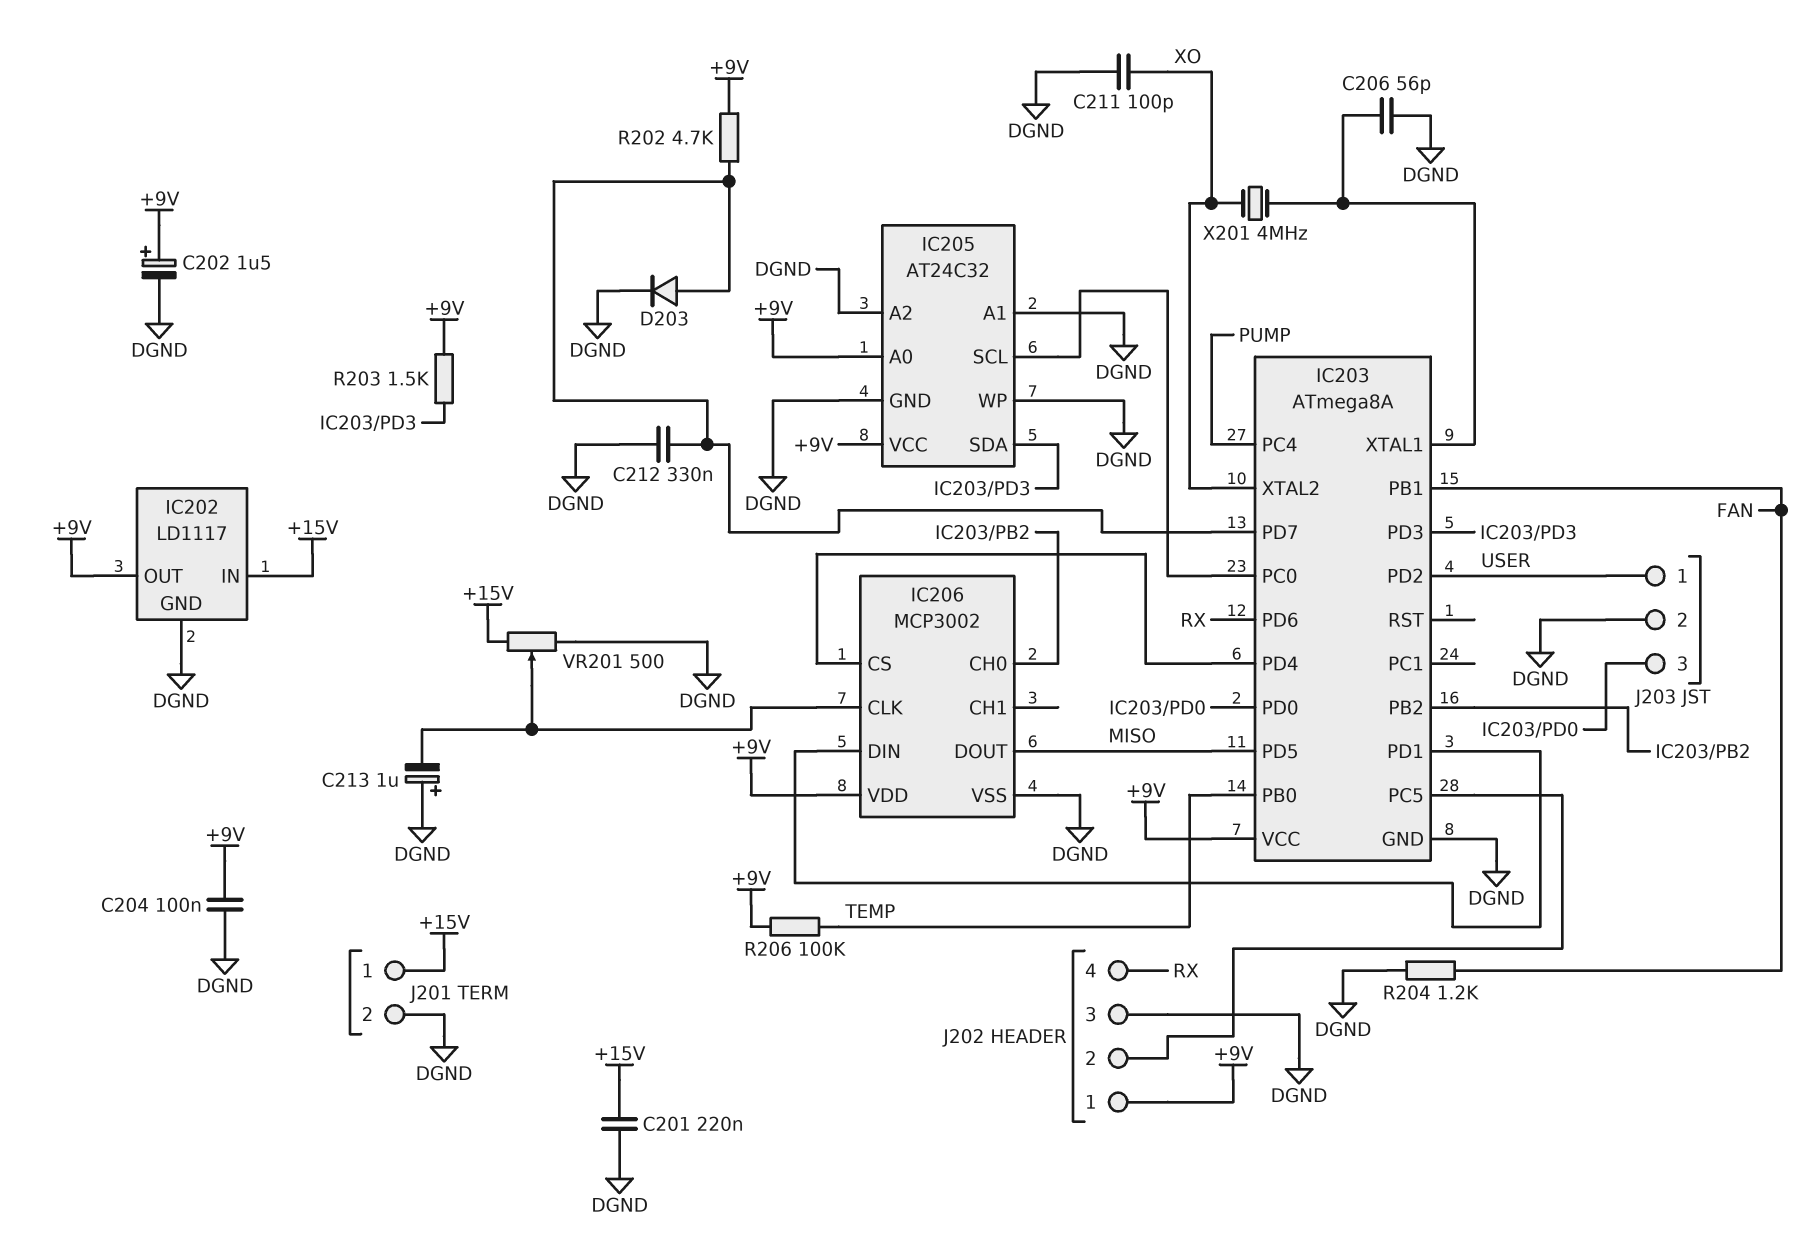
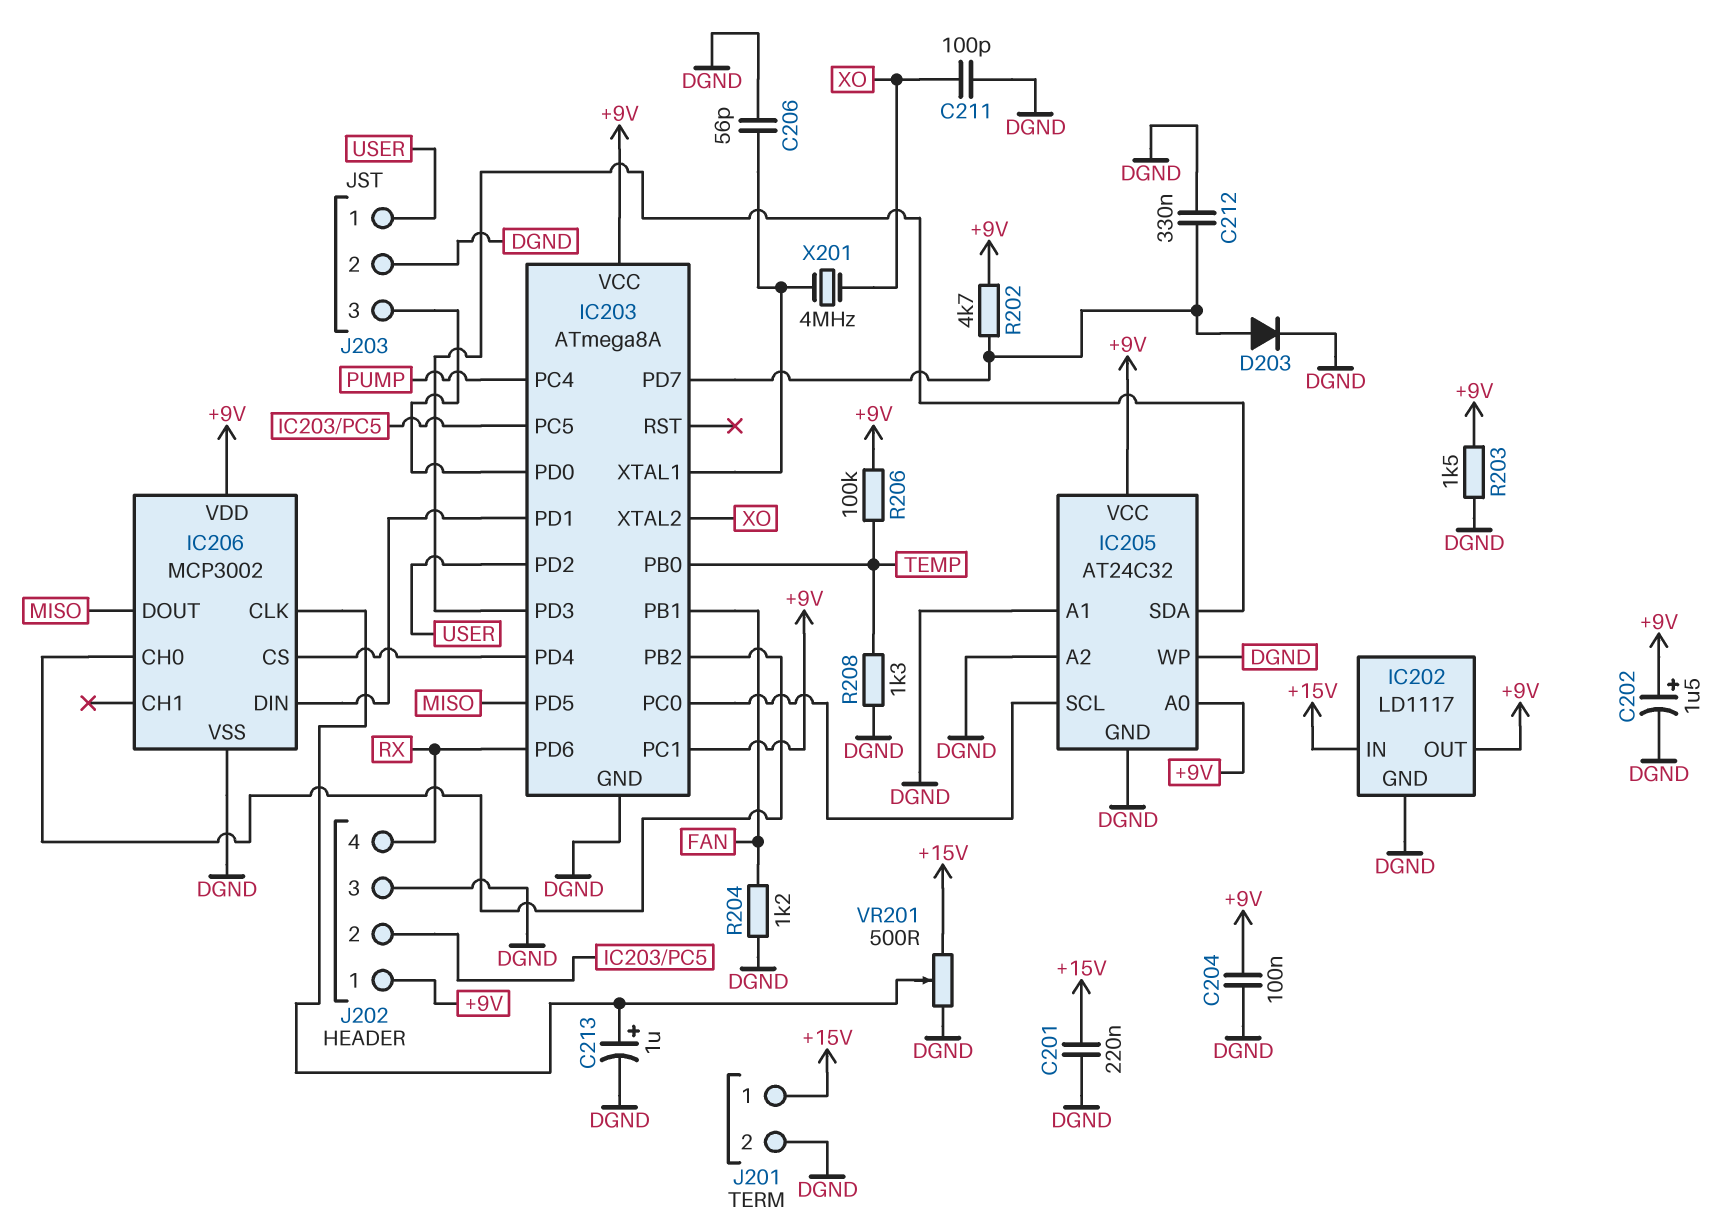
C213: 1uF (plus DGND, minus IC206/CLK) -> 1uF (plus IC206/CLK, minus DGND)
IC203 pin PC1: none -> +9V
R203: 1.5k (+9V, IC203/PD3) -> 1.5k (+9V, DGND)
R208: none -> 1.3k (DGND, TEMP)

